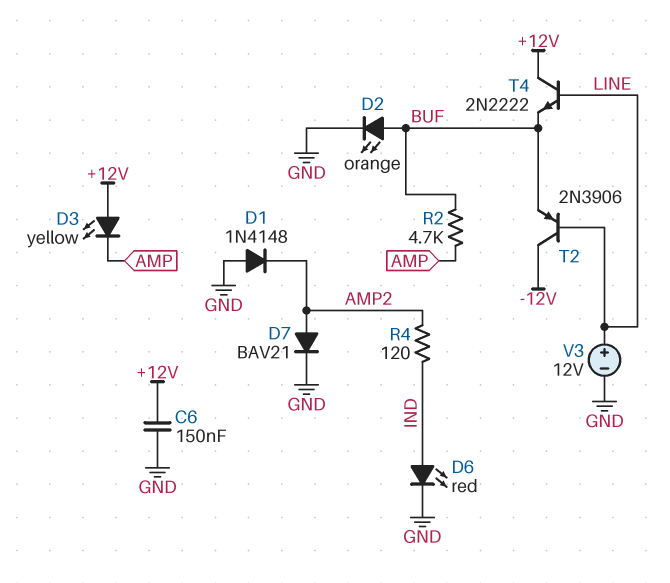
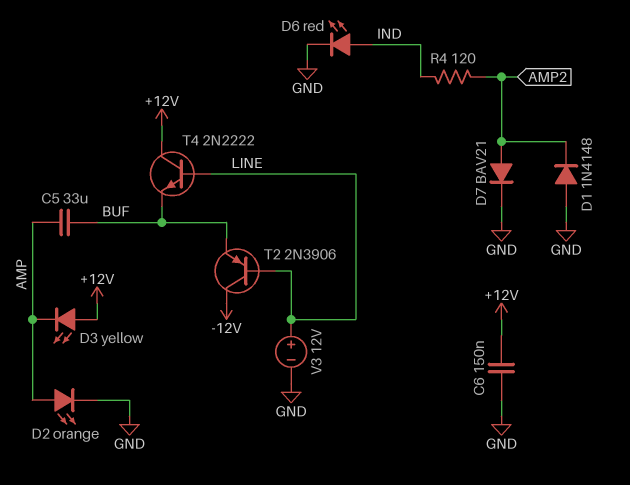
C5: none -> 33uF (AMP, BUF)
D2: LED orange (A BUF, K GND) -> LED orange (A AMP, K GND)
R2: 4.7k (AMP, BUF) -> none

